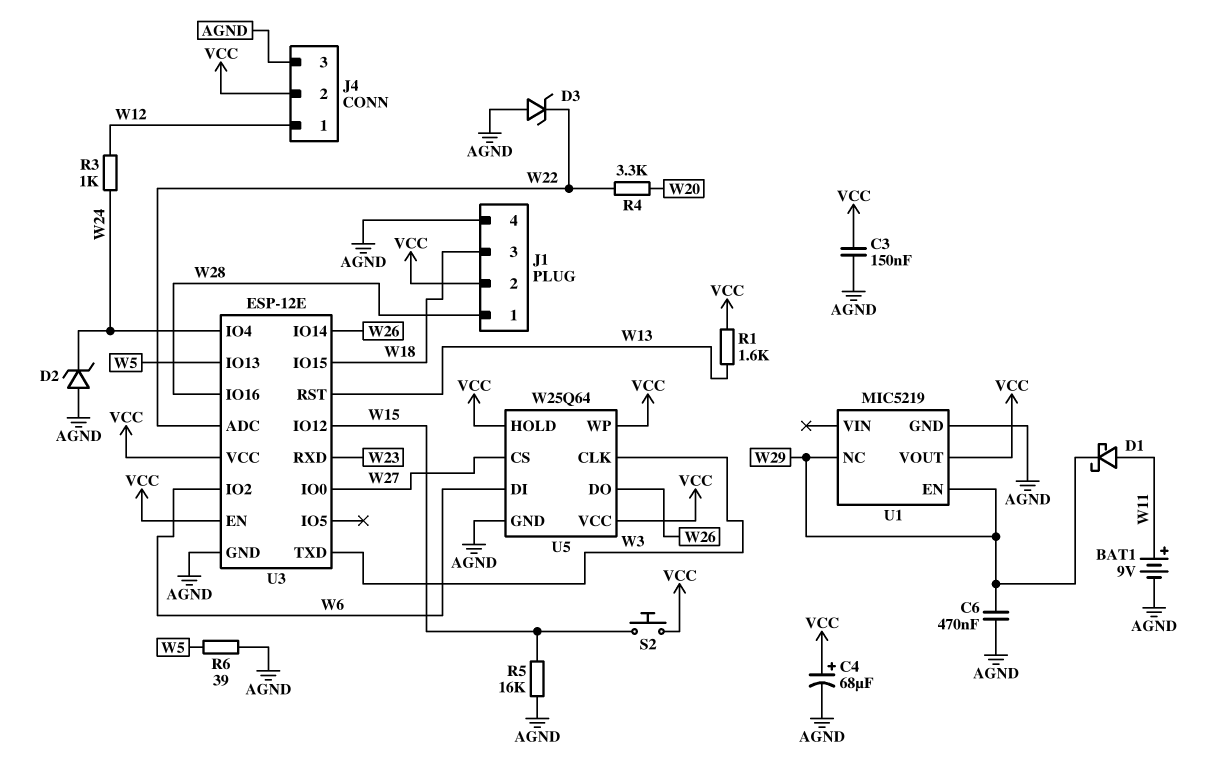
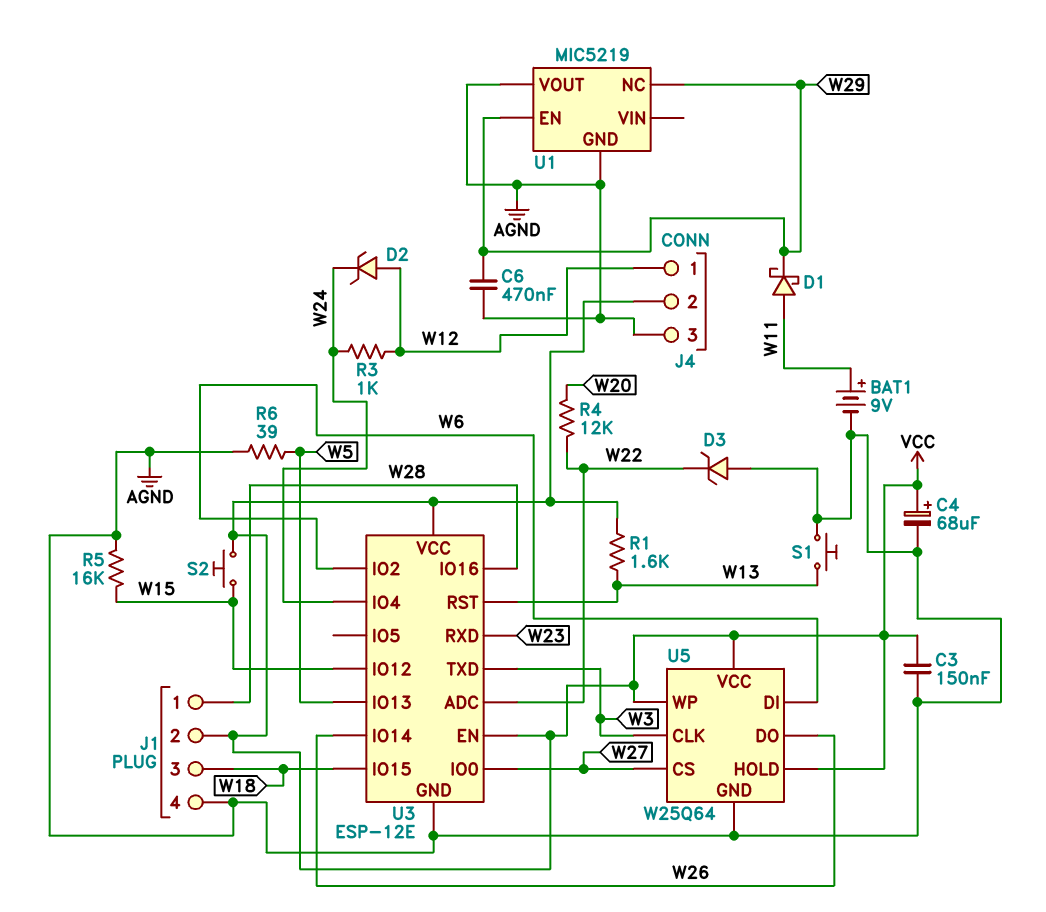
D2: zener (A AGND, K W24) -> zener (A W12, K W24)
R4: 3.3k (W20, W22) -> 12k (W20, W22)
S1: none -> button (AGND, W13)
U1 pin VOUT: VCC -> AGND

